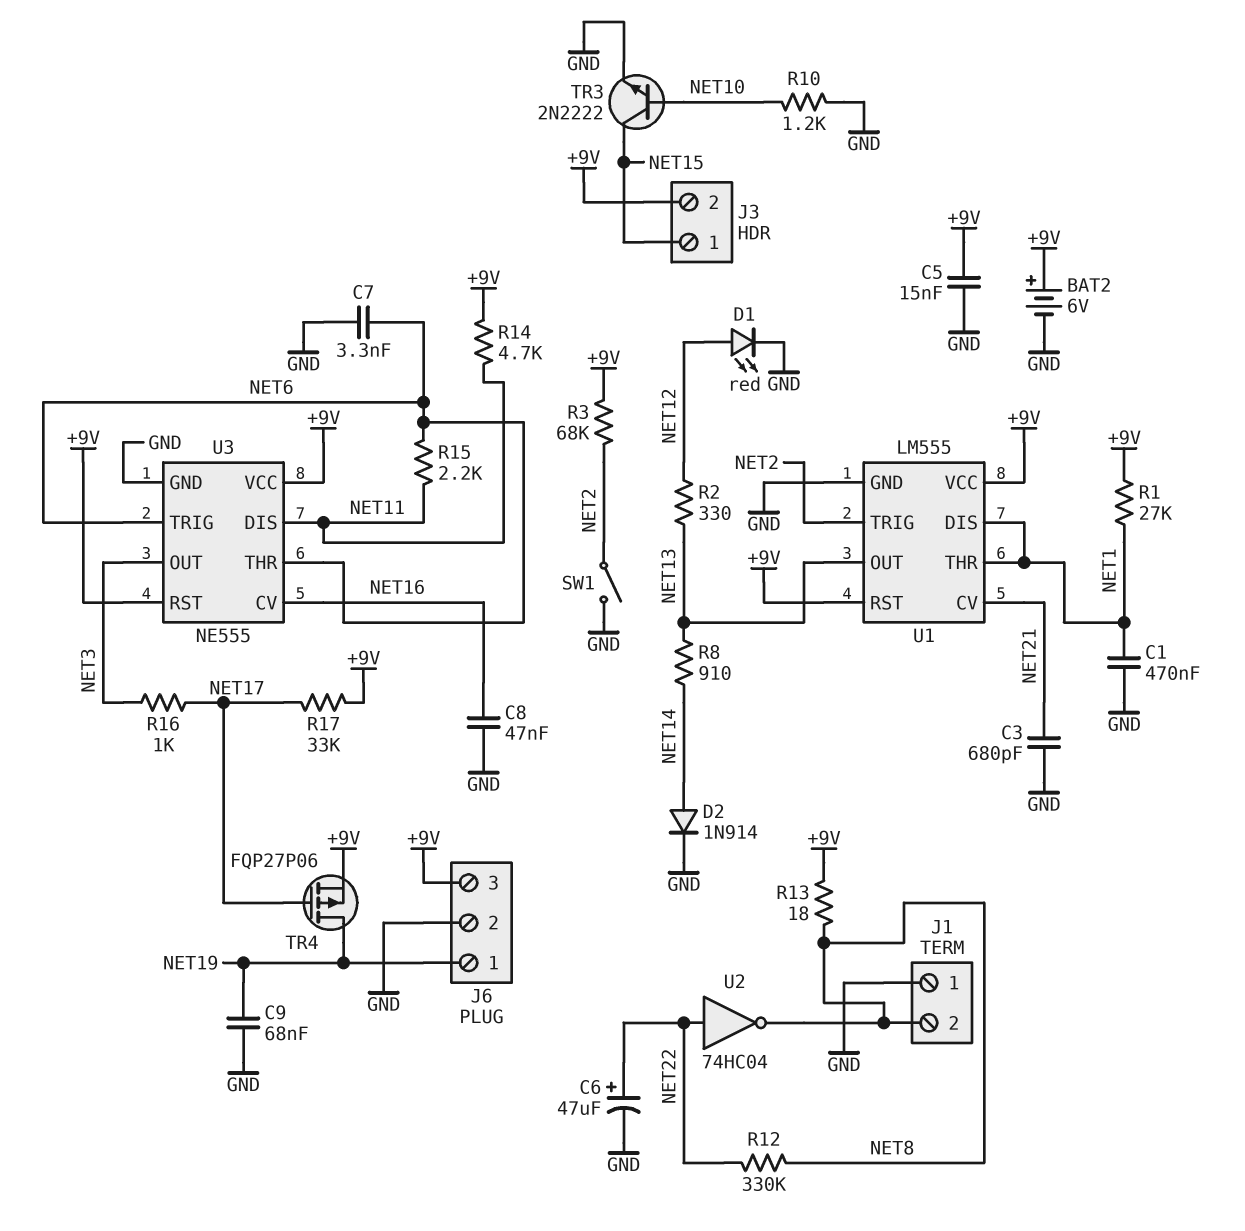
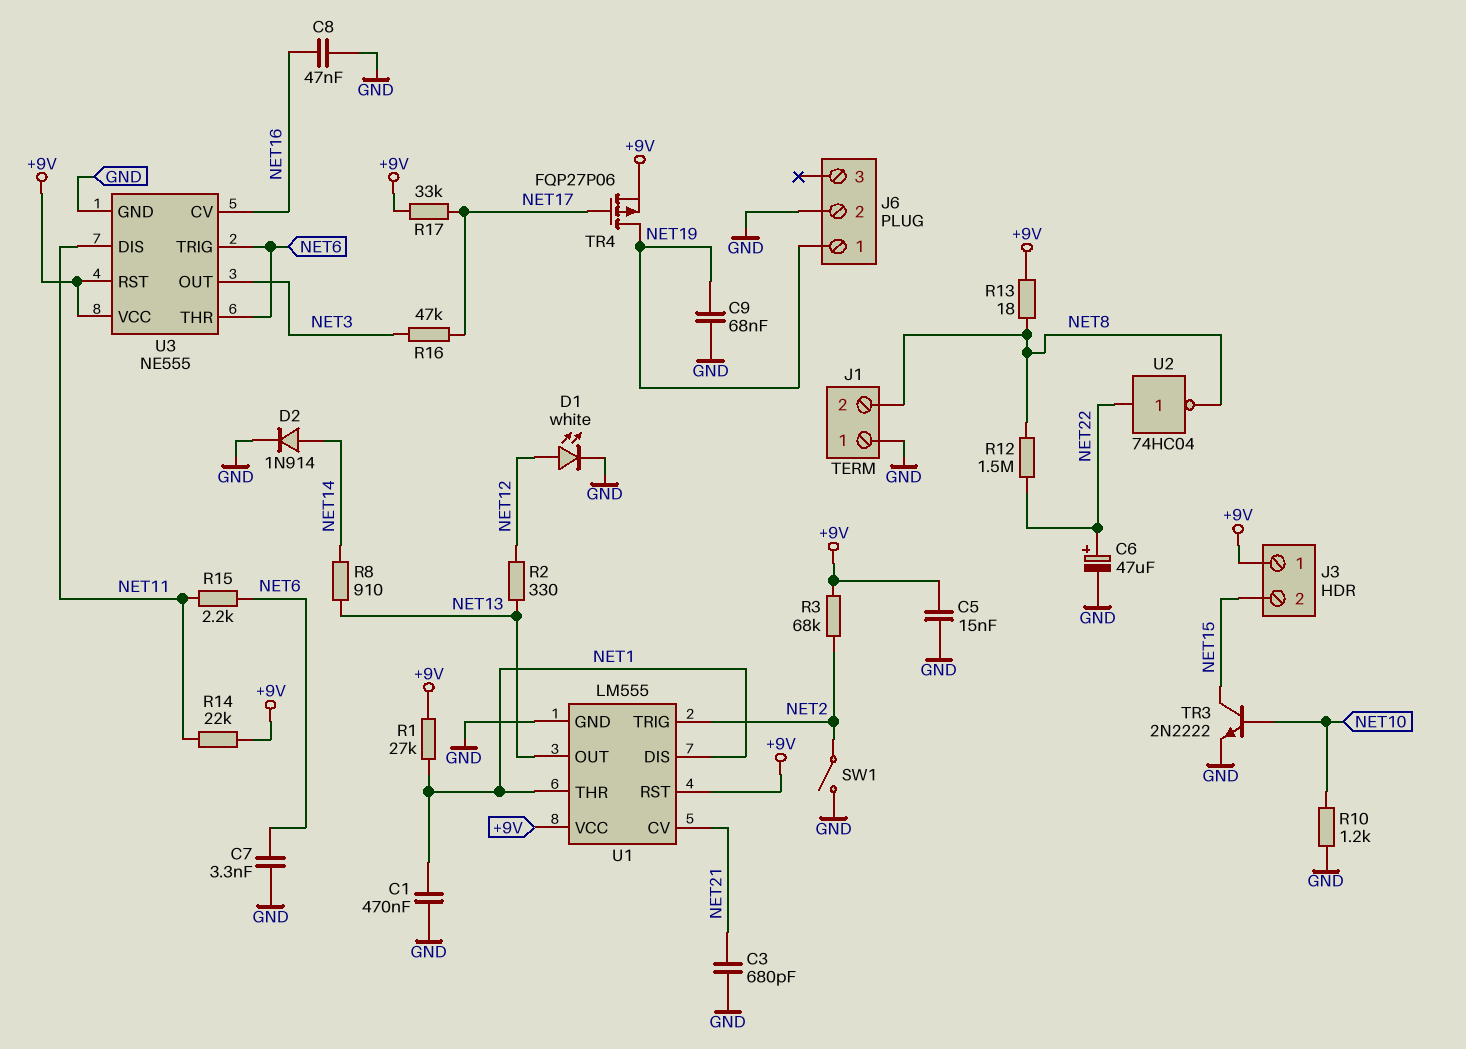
BAT2: 6V (plus +9V, minus GND) -> none
D1: LED red (A NET12, K GND) -> LED white (A NET12, K GND)
J3 pin 1: NET15 -> +9V
J3 pin 2: +9V -> NET15
J6 pin 3: +9V -> none
R12: 330k (NET8, NET22) -> 1.5M (NET8, NET22)
R14: 4.7k (+9V, NET11) -> 22k (+9V, NET11)
R16: 1k (NET3, NET17) -> 47k (NET3, NET17)

